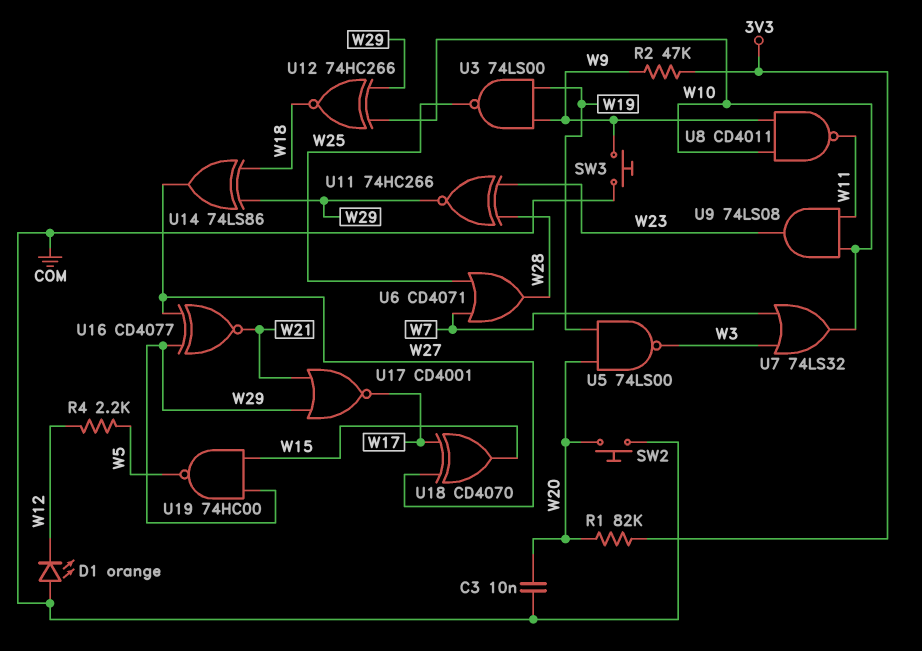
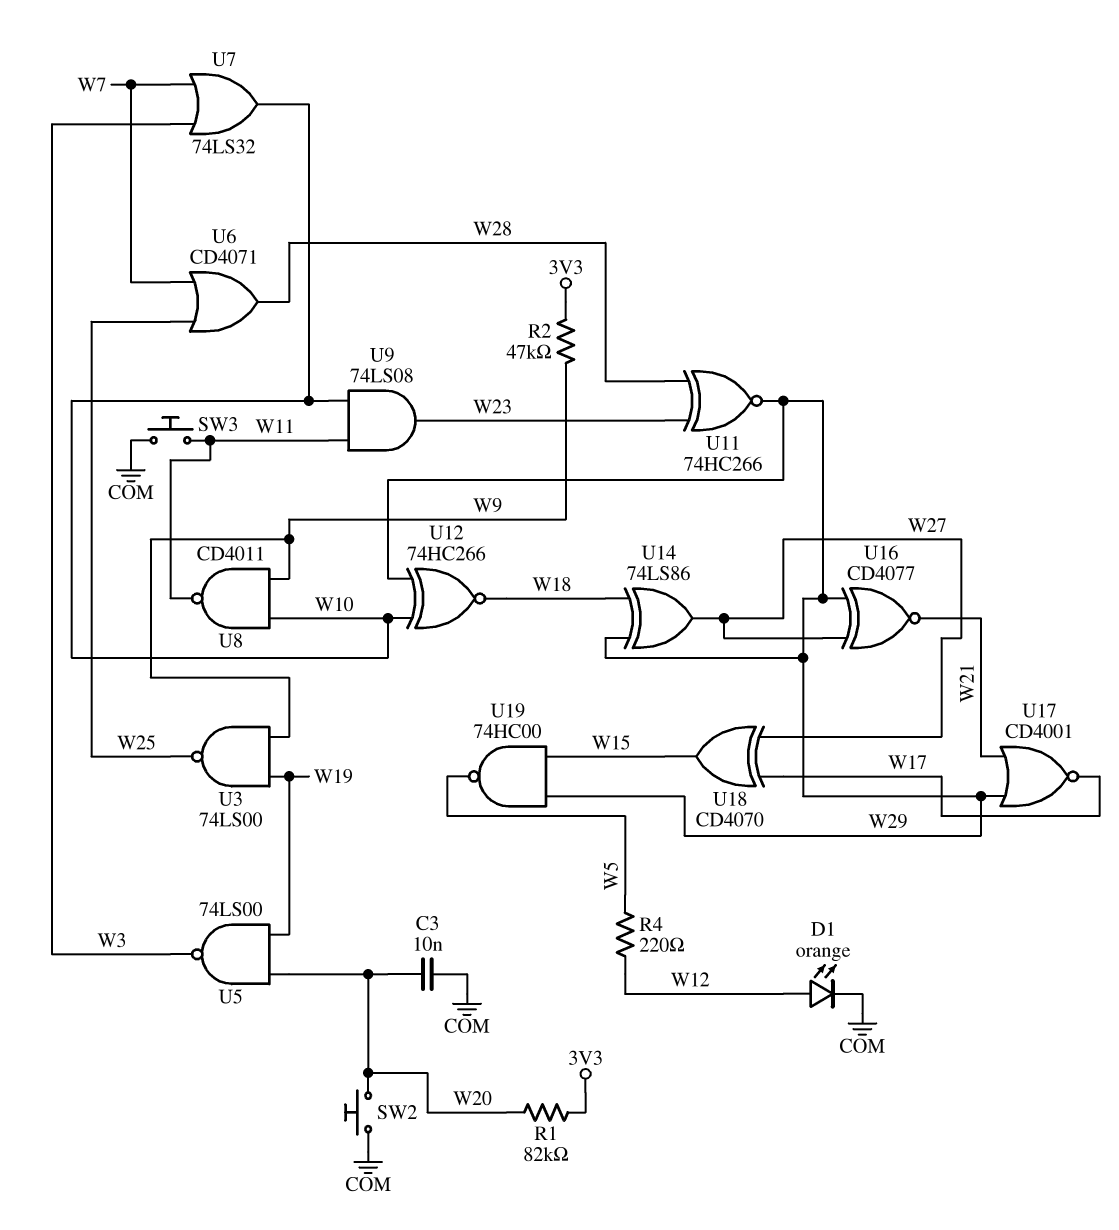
D1: LED orange (A COM, K W12) -> LED orange (A W12, K COM)
R4: 2.2k (W5, W12) -> 220 (W5, W12)
SW3: button (COM, W9) -> button (COM, W11)

